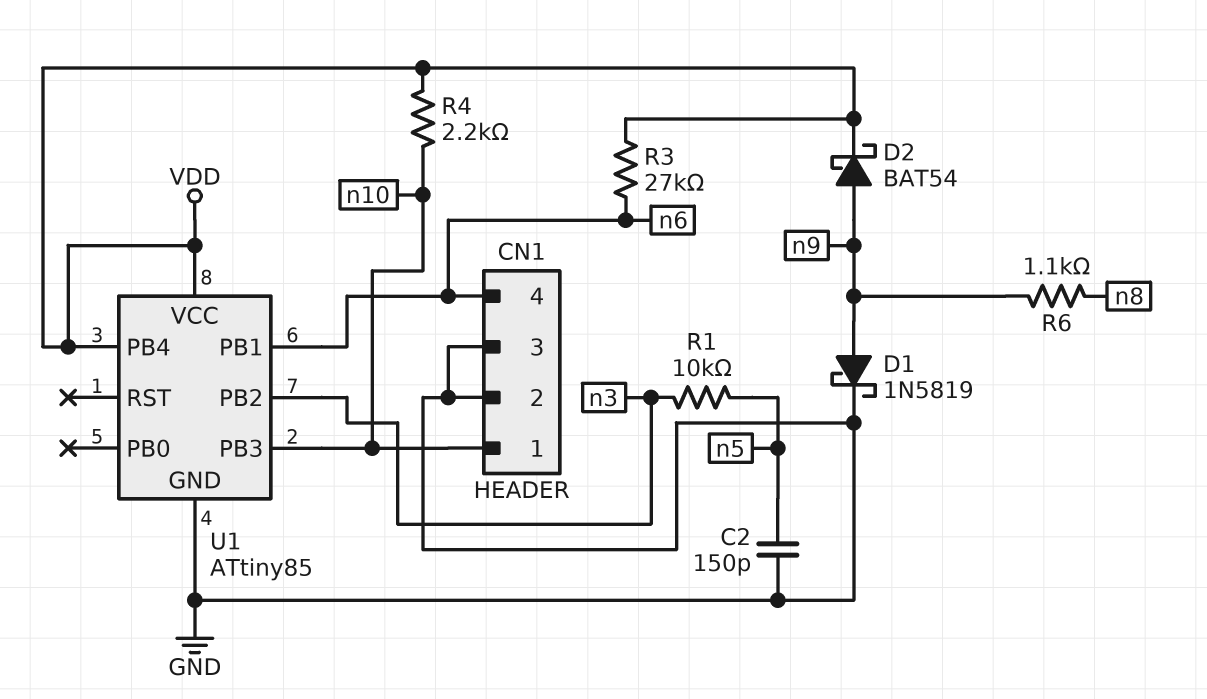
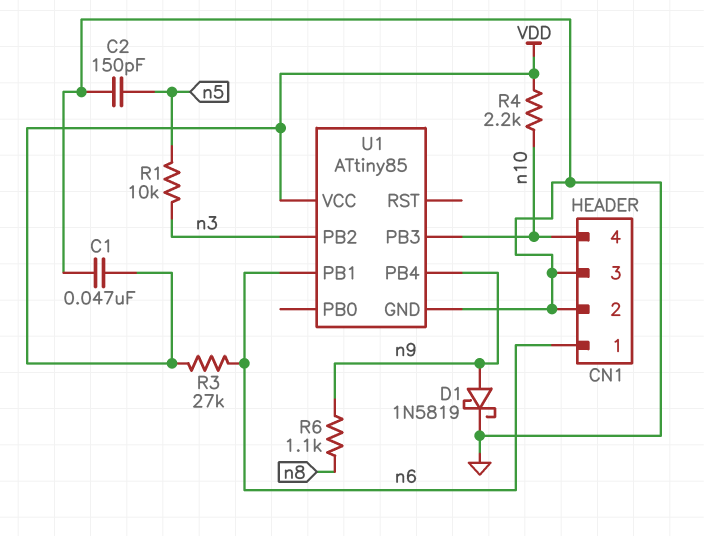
C1: none -> 47nF (GND, VDD)
CN1 pin 1: n10 -> n6
CN1 pin 4: n6 -> n10
D2: schottky BAT54 (A n9, K VDD) -> none
U1 pin PB4: VDD -> n9

